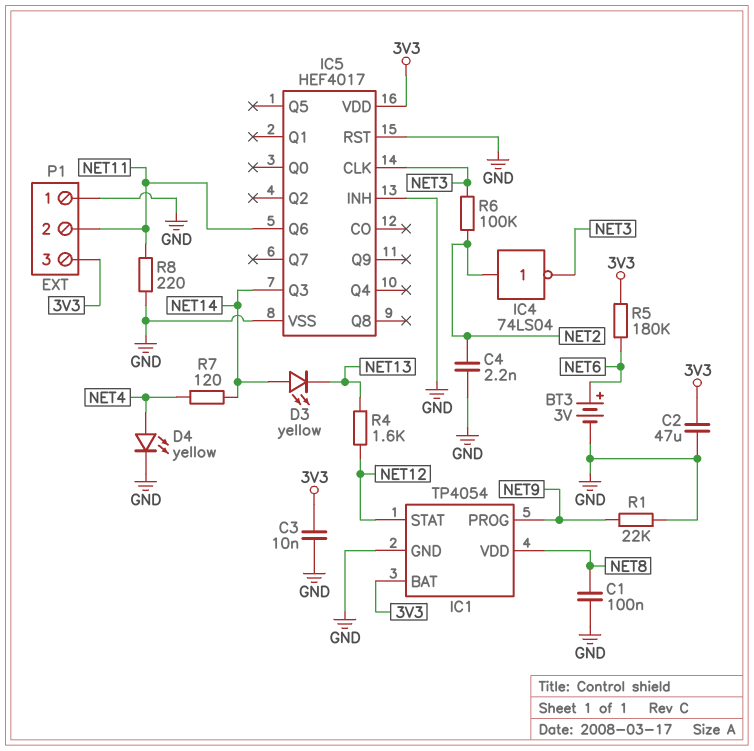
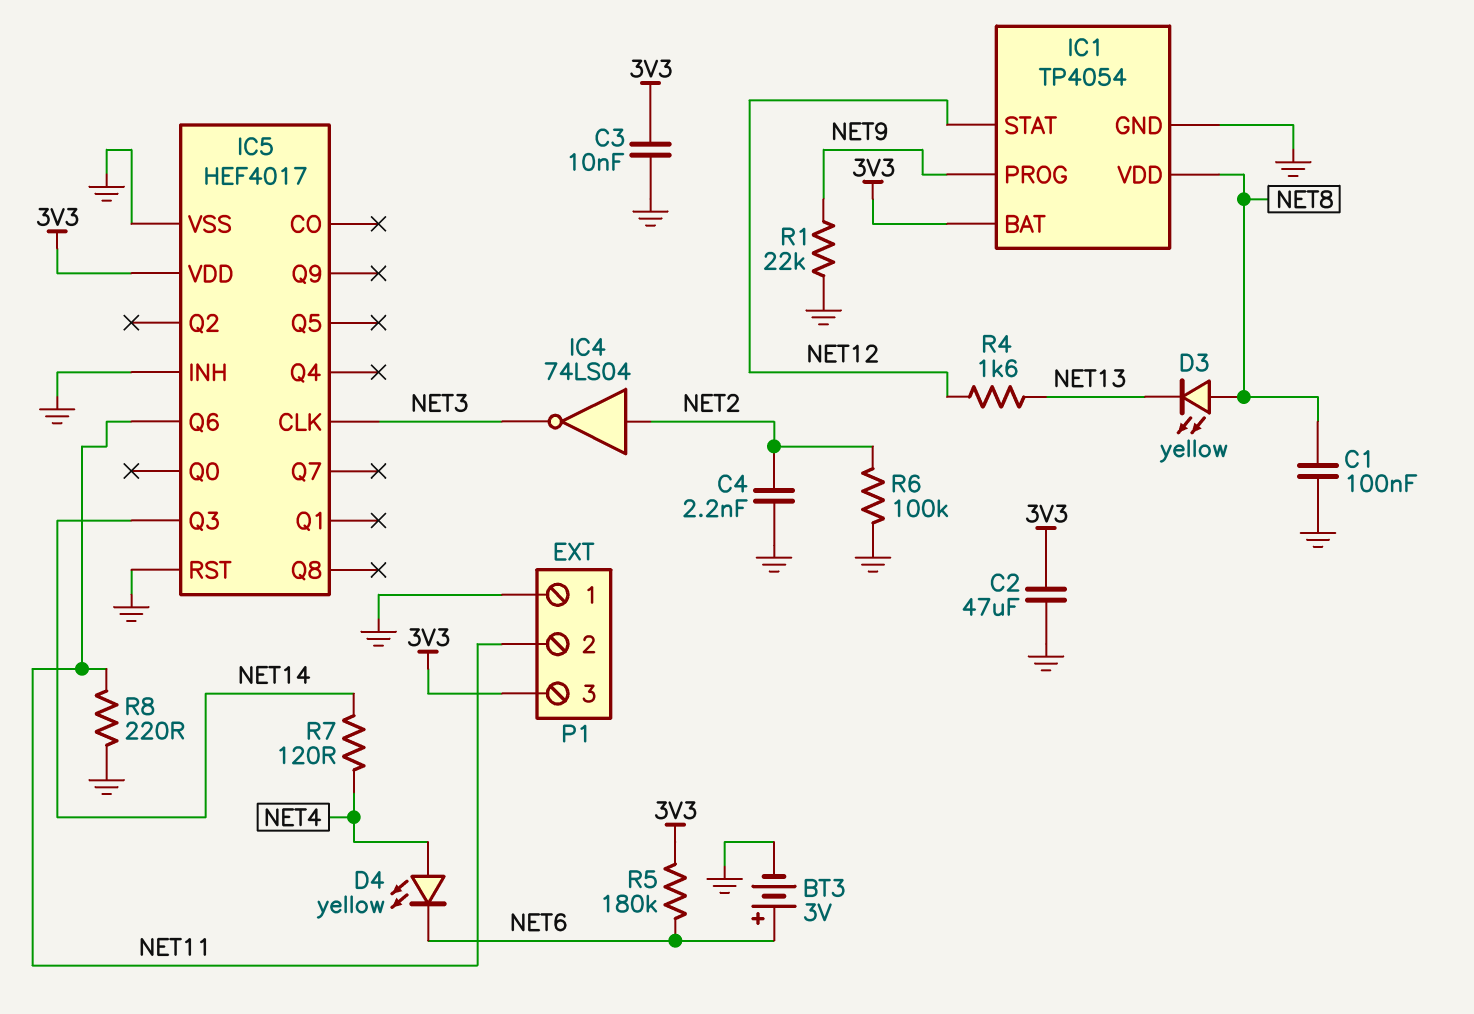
D3: LED yellow (A NET14, K NET13) -> LED yellow (A NET8, K NET13)
D4: LED yellow (A NET4, K GND) -> LED yellow (A NET4, K NET6)
R6: 100k (NET2, NET3) -> 100k (GND, NET2)

